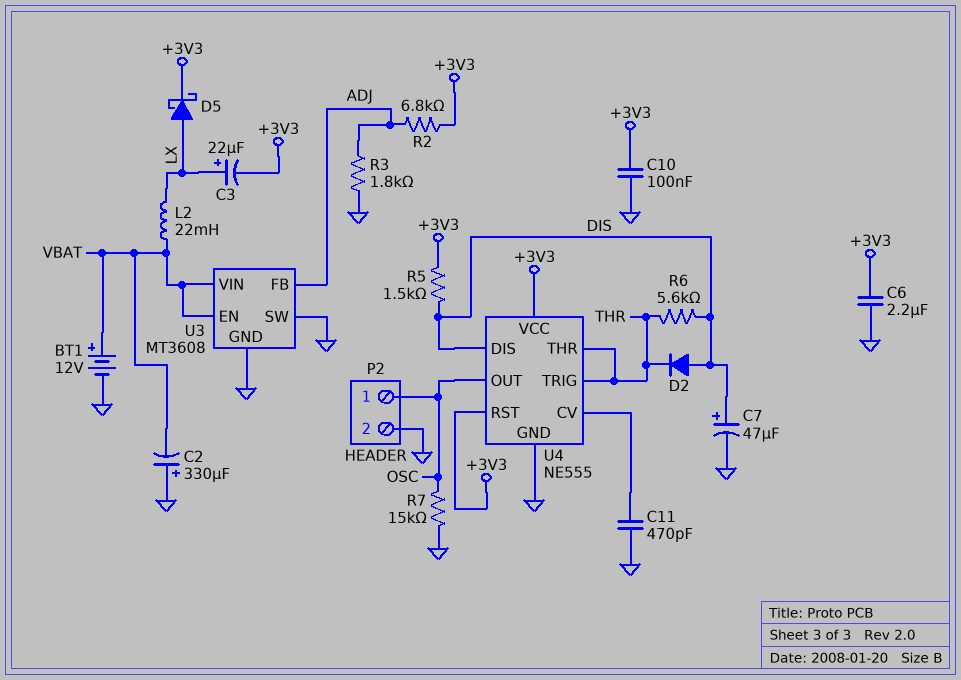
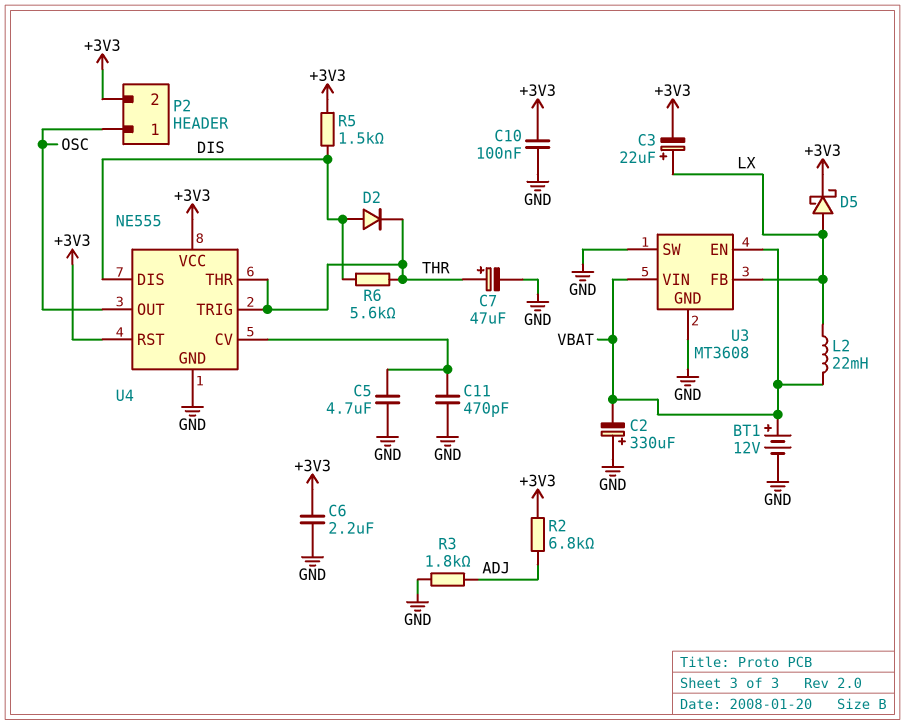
C5: none -> 4.7uF (GND, U4/CV)
C7: 47uF (plus DIS, minus GND) -> 47uF (plus THR, minus GND)
P2 pin 2: GND -> +3V3
R7: 15k (GND, OSC) -> none
U3 pin FB: ADJ -> LX

